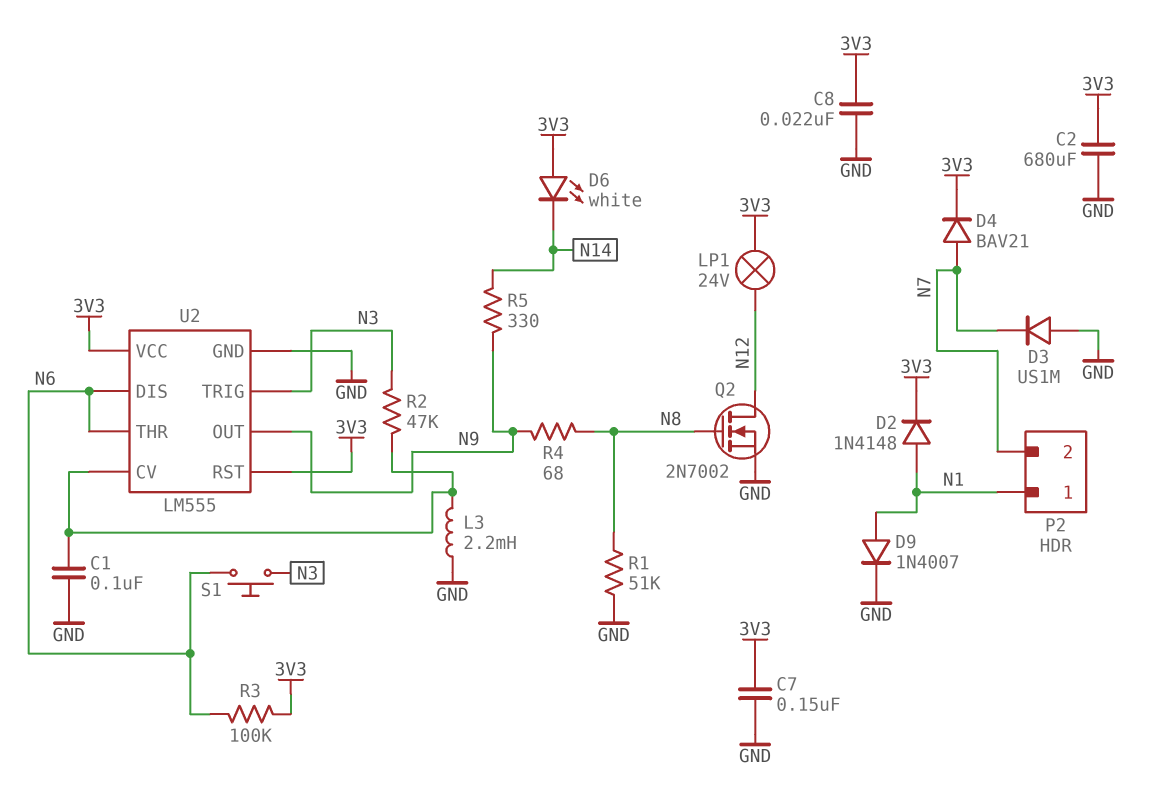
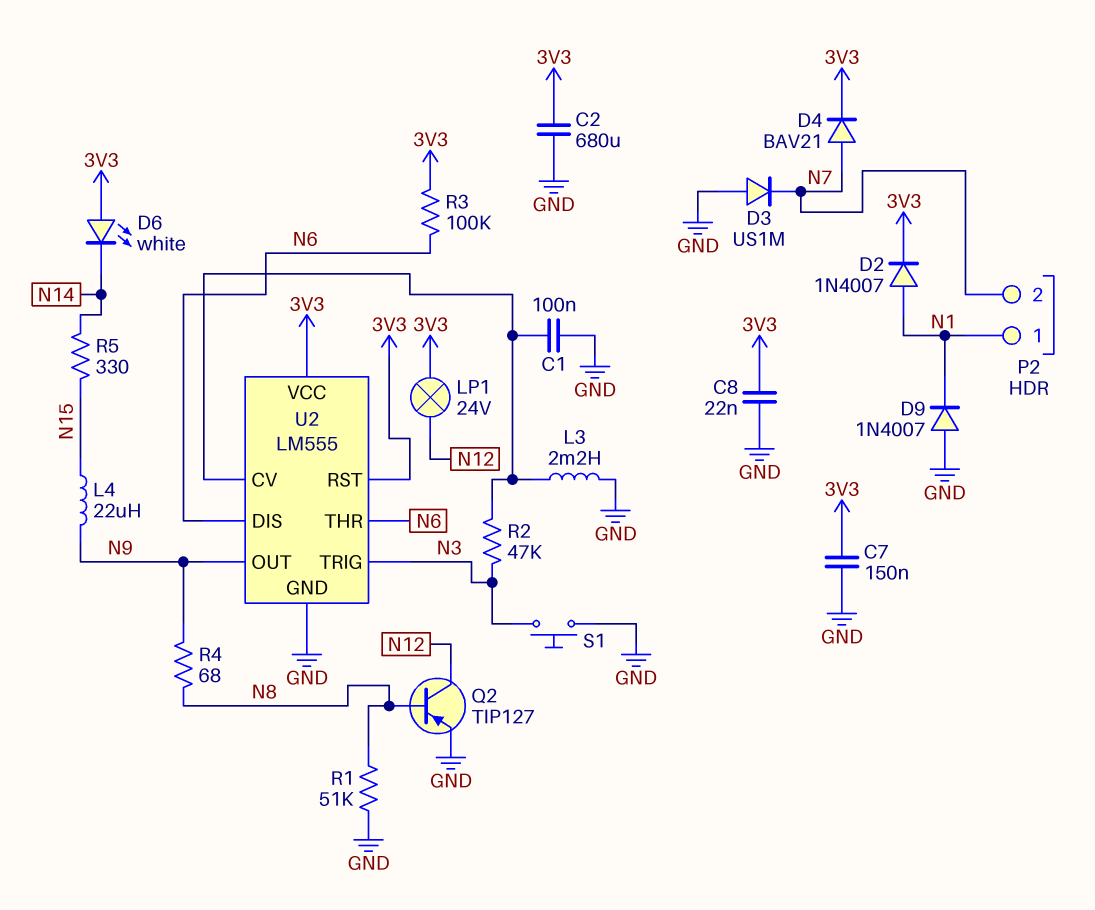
D2: diode 1N4148 (A N1, K 3V3) -> diode 1N4007 (A N1, K 3V3)
D9: diode 1N4007 (A N1, K GND) -> diode 1N4007 (A GND, K N1)
L4: none -> 22uH (N9, N15)
Q2: NMOS 2N7002 (G N8, D N12, S GND) -> PNP TIP127 (B N8, C N12, E GND)
R5: 330 (N9, N14) -> 330 (N14, N15)
S1: button (N3, N6) -> button (GND, N3)

